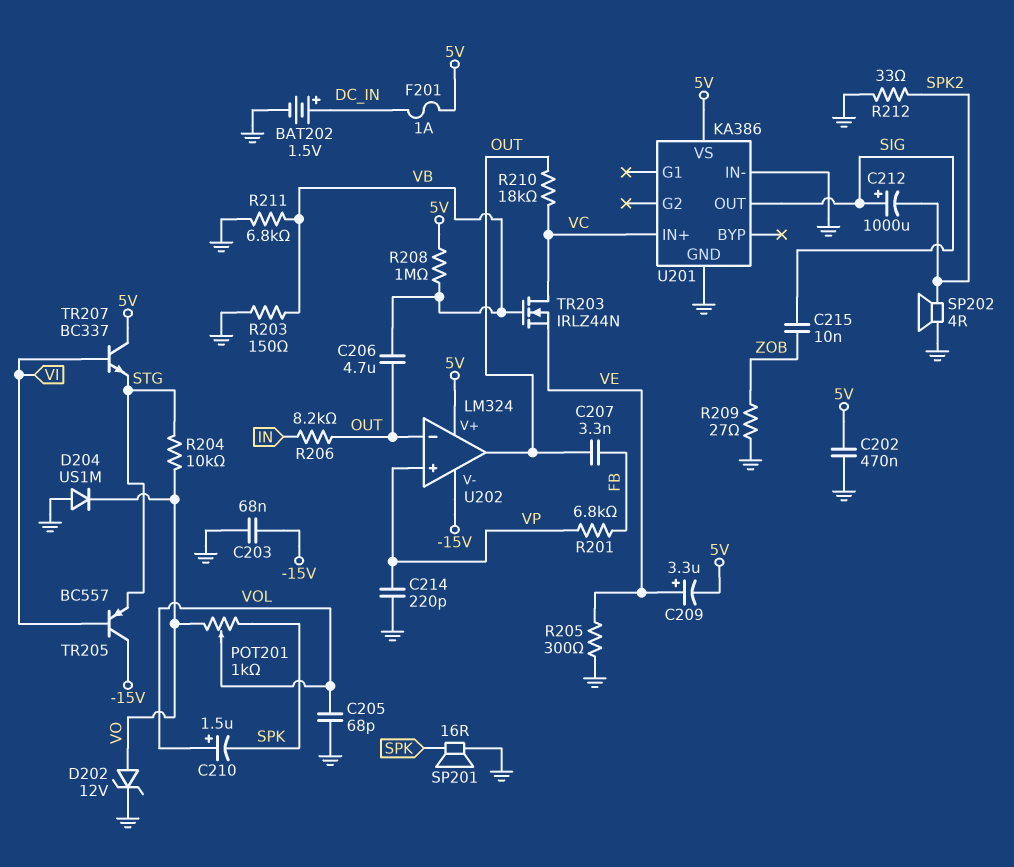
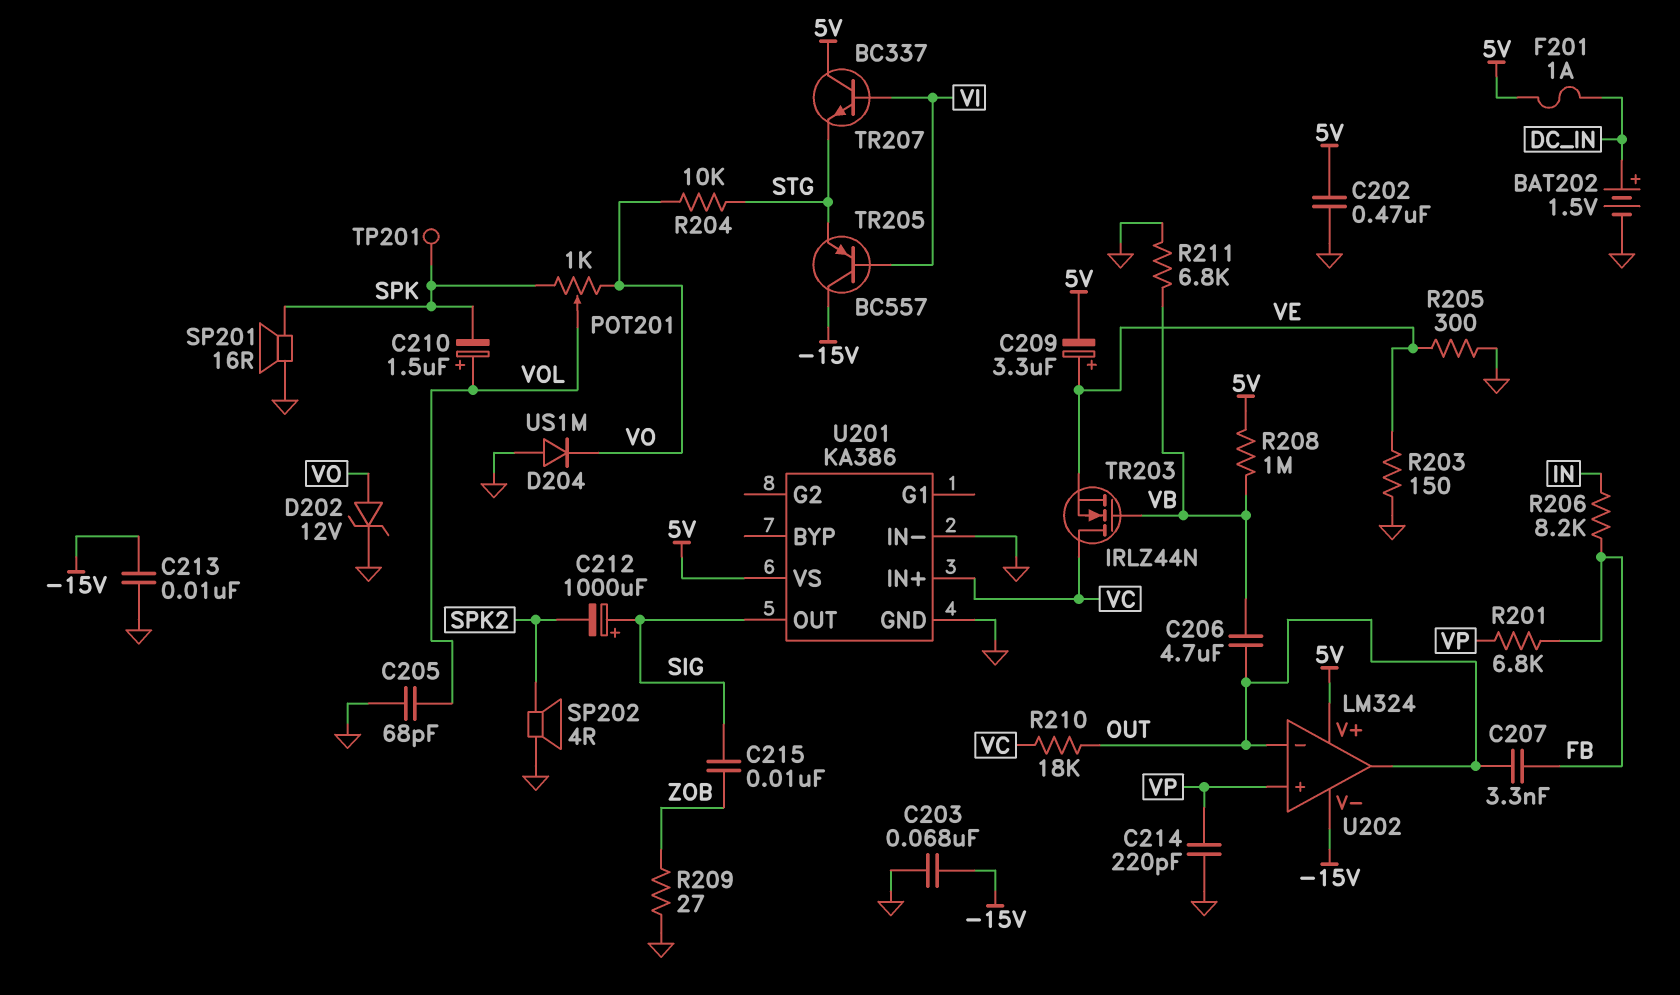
C213: none -> 10nF (-15V, GND)
R203: 150 (GND, VB) -> 150 (GND, VE)
R206: 8.2k (IN, OUT) -> 8.2k (FB, IN)
R212: 33 (GND, SPK2) -> none
TP201: none -> test point (SPK)

